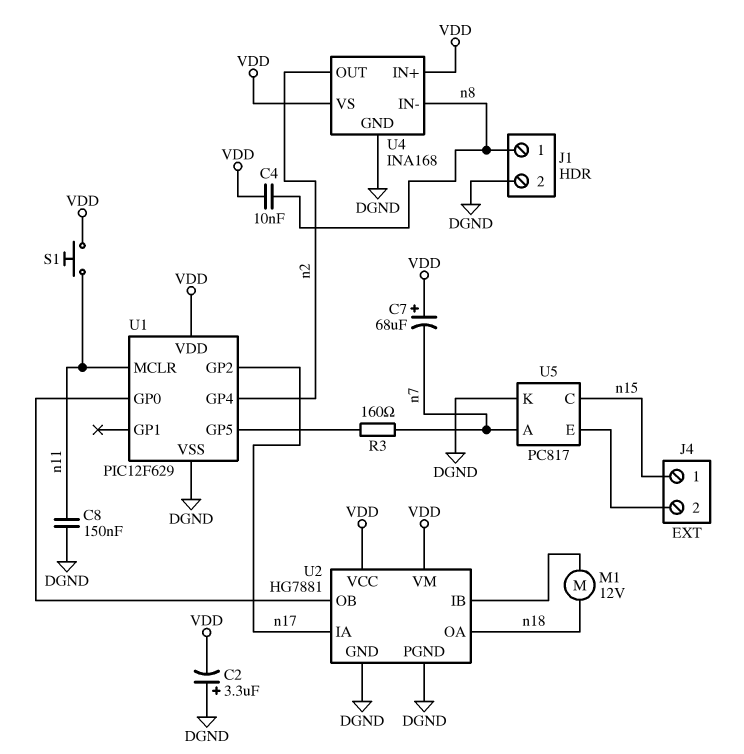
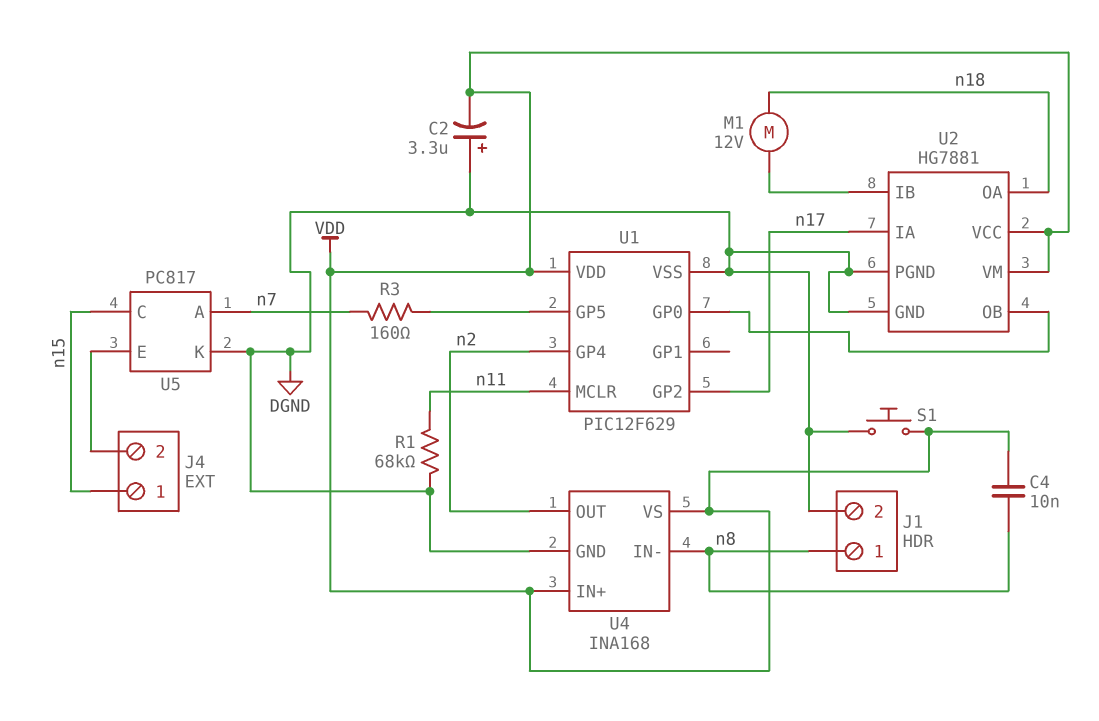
C7: 68uF (plus VDD, minus n7) -> none
C8: 150nF (DGND, n11) -> none
R1: none -> 68k (DGND, n11)
S1: button (VDD, n11) -> button (DGND, VDD)

